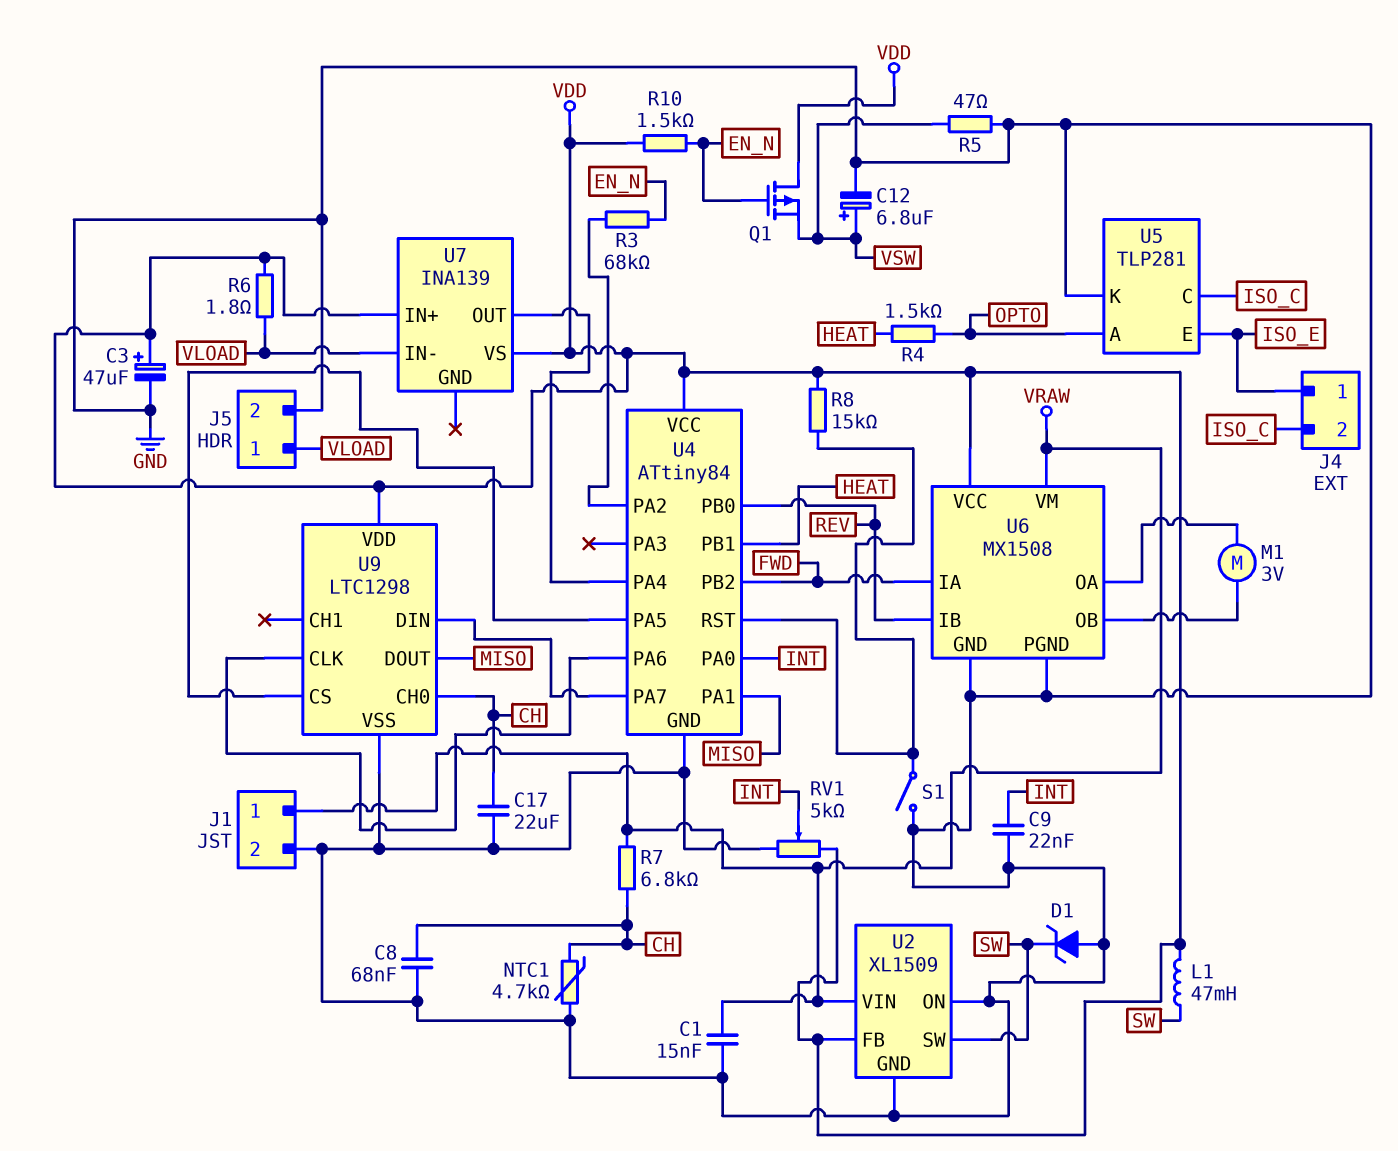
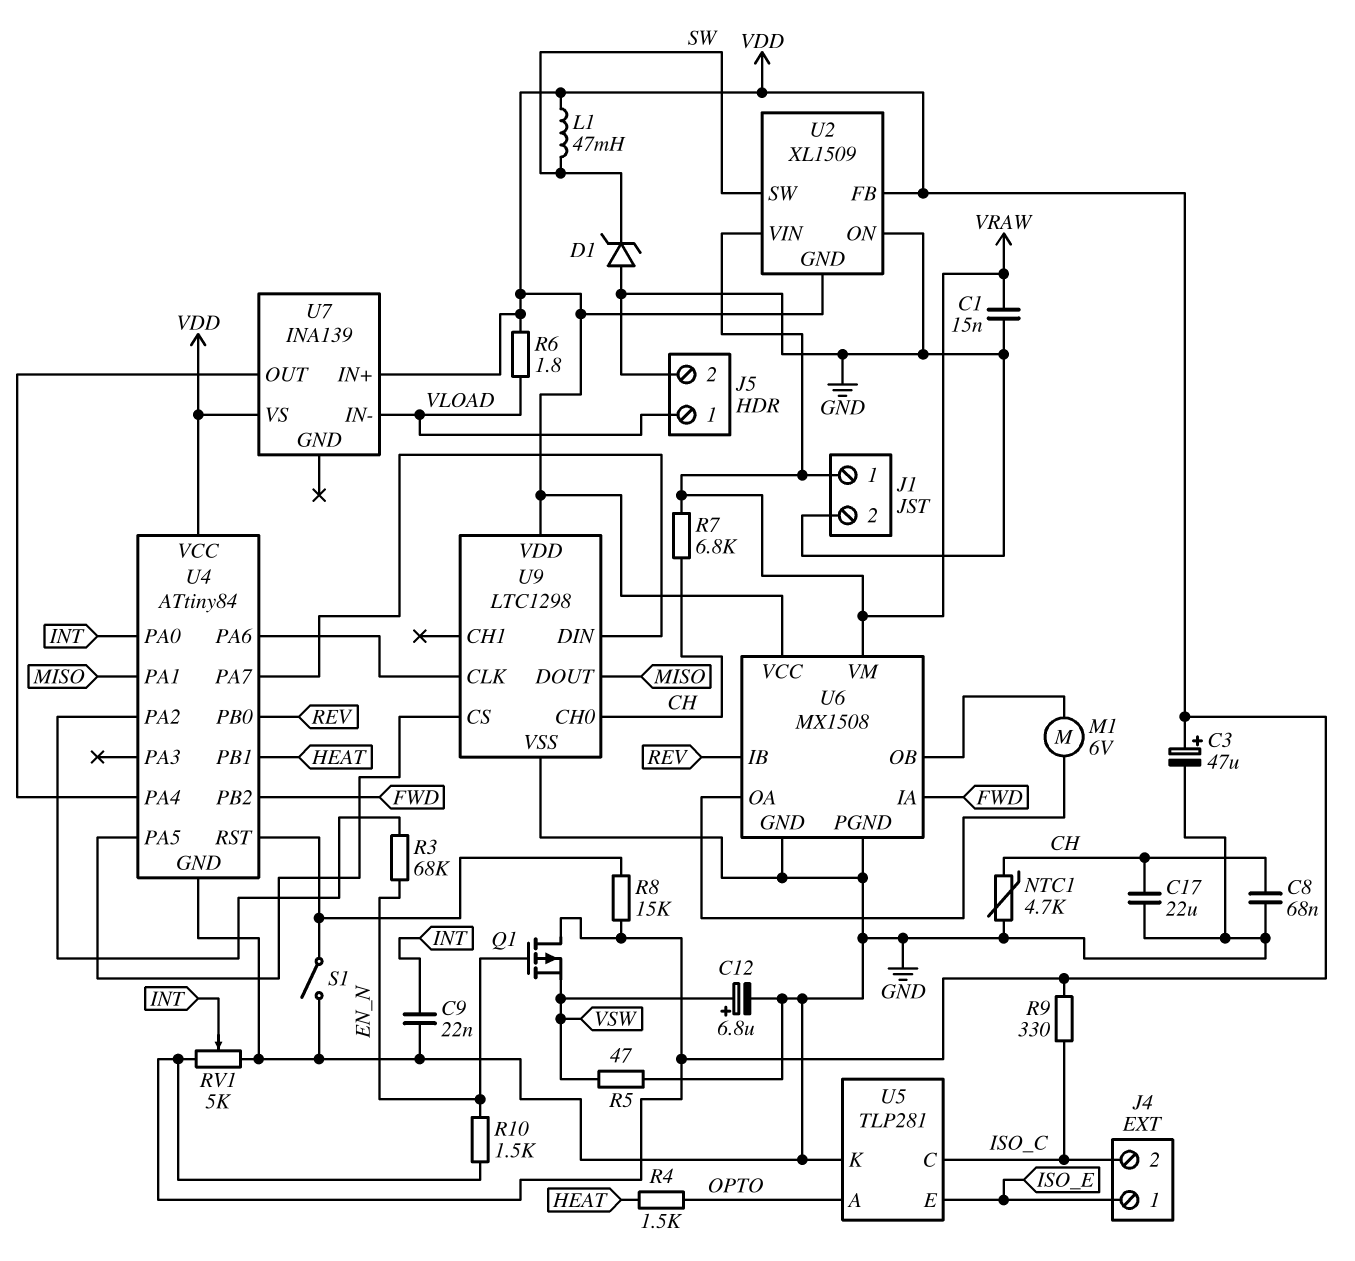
M1: motor 3V (U6/OA, U6/OB) -> motor 6V (U6/OA, U6/OB)
R9: none -> 330 (ISO_C, VDD)
U2 pin GND: GND -> VDD

